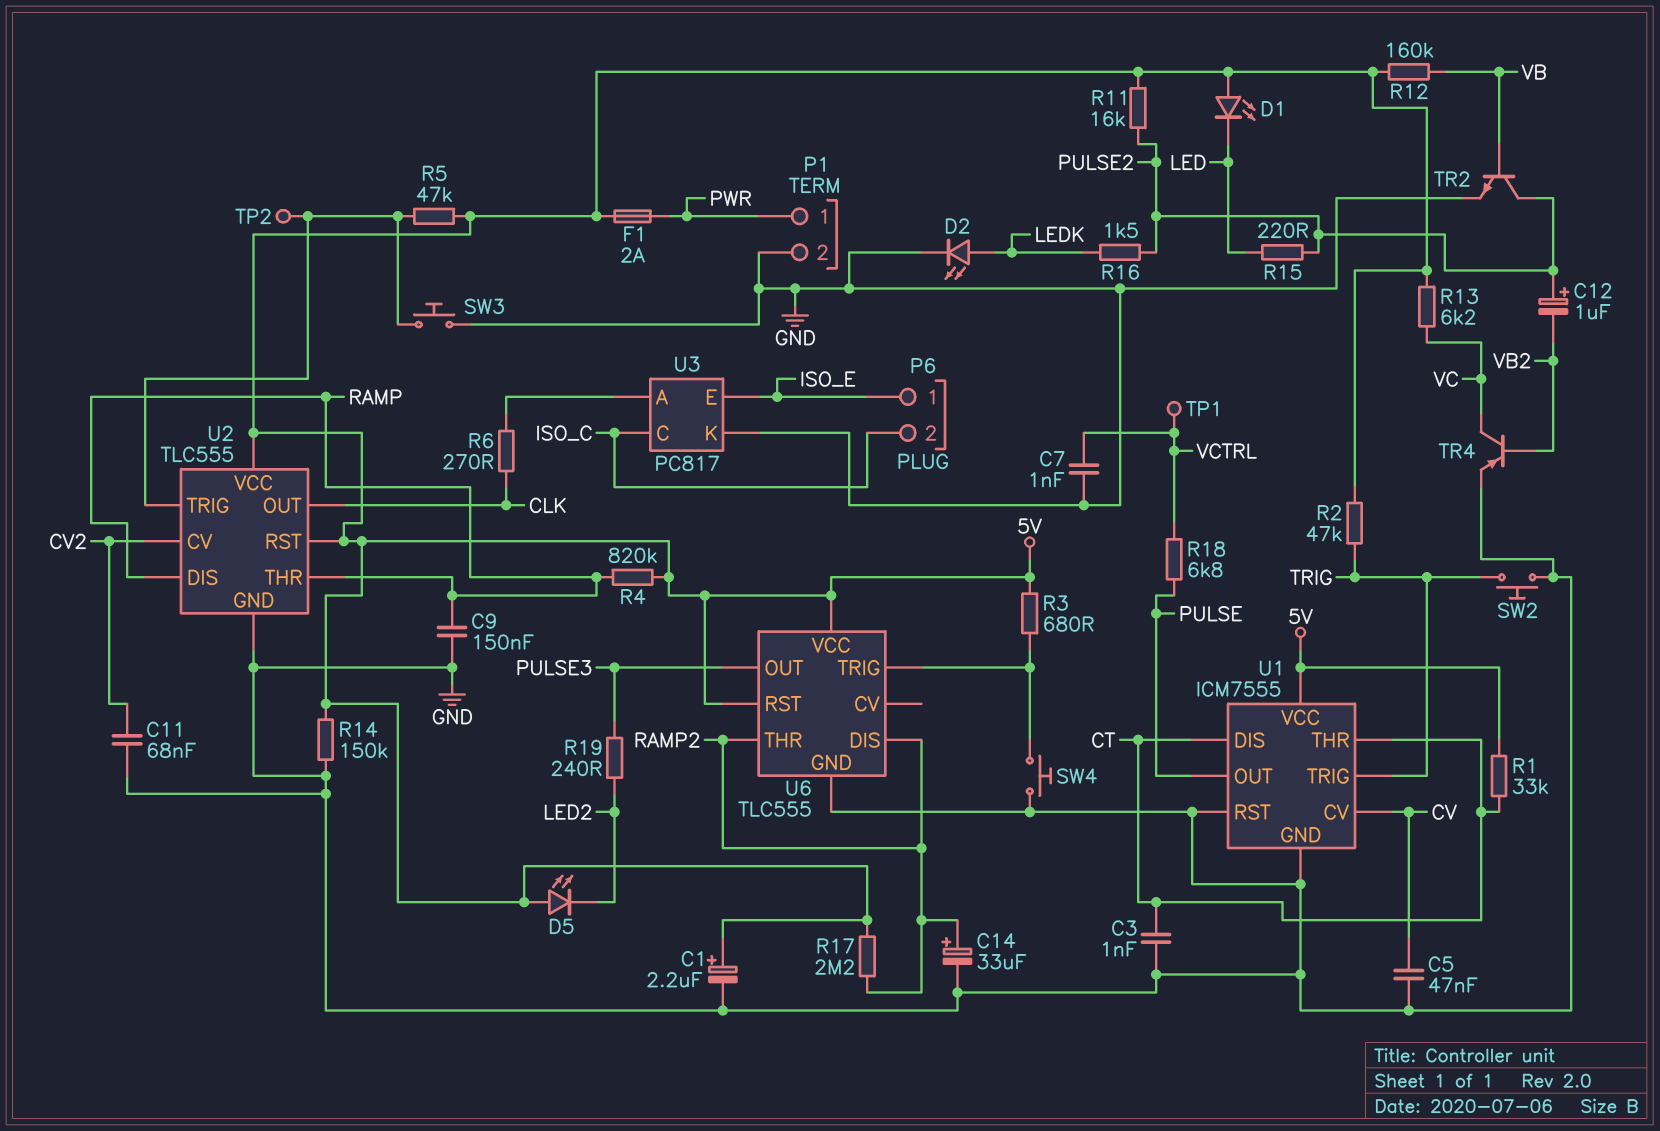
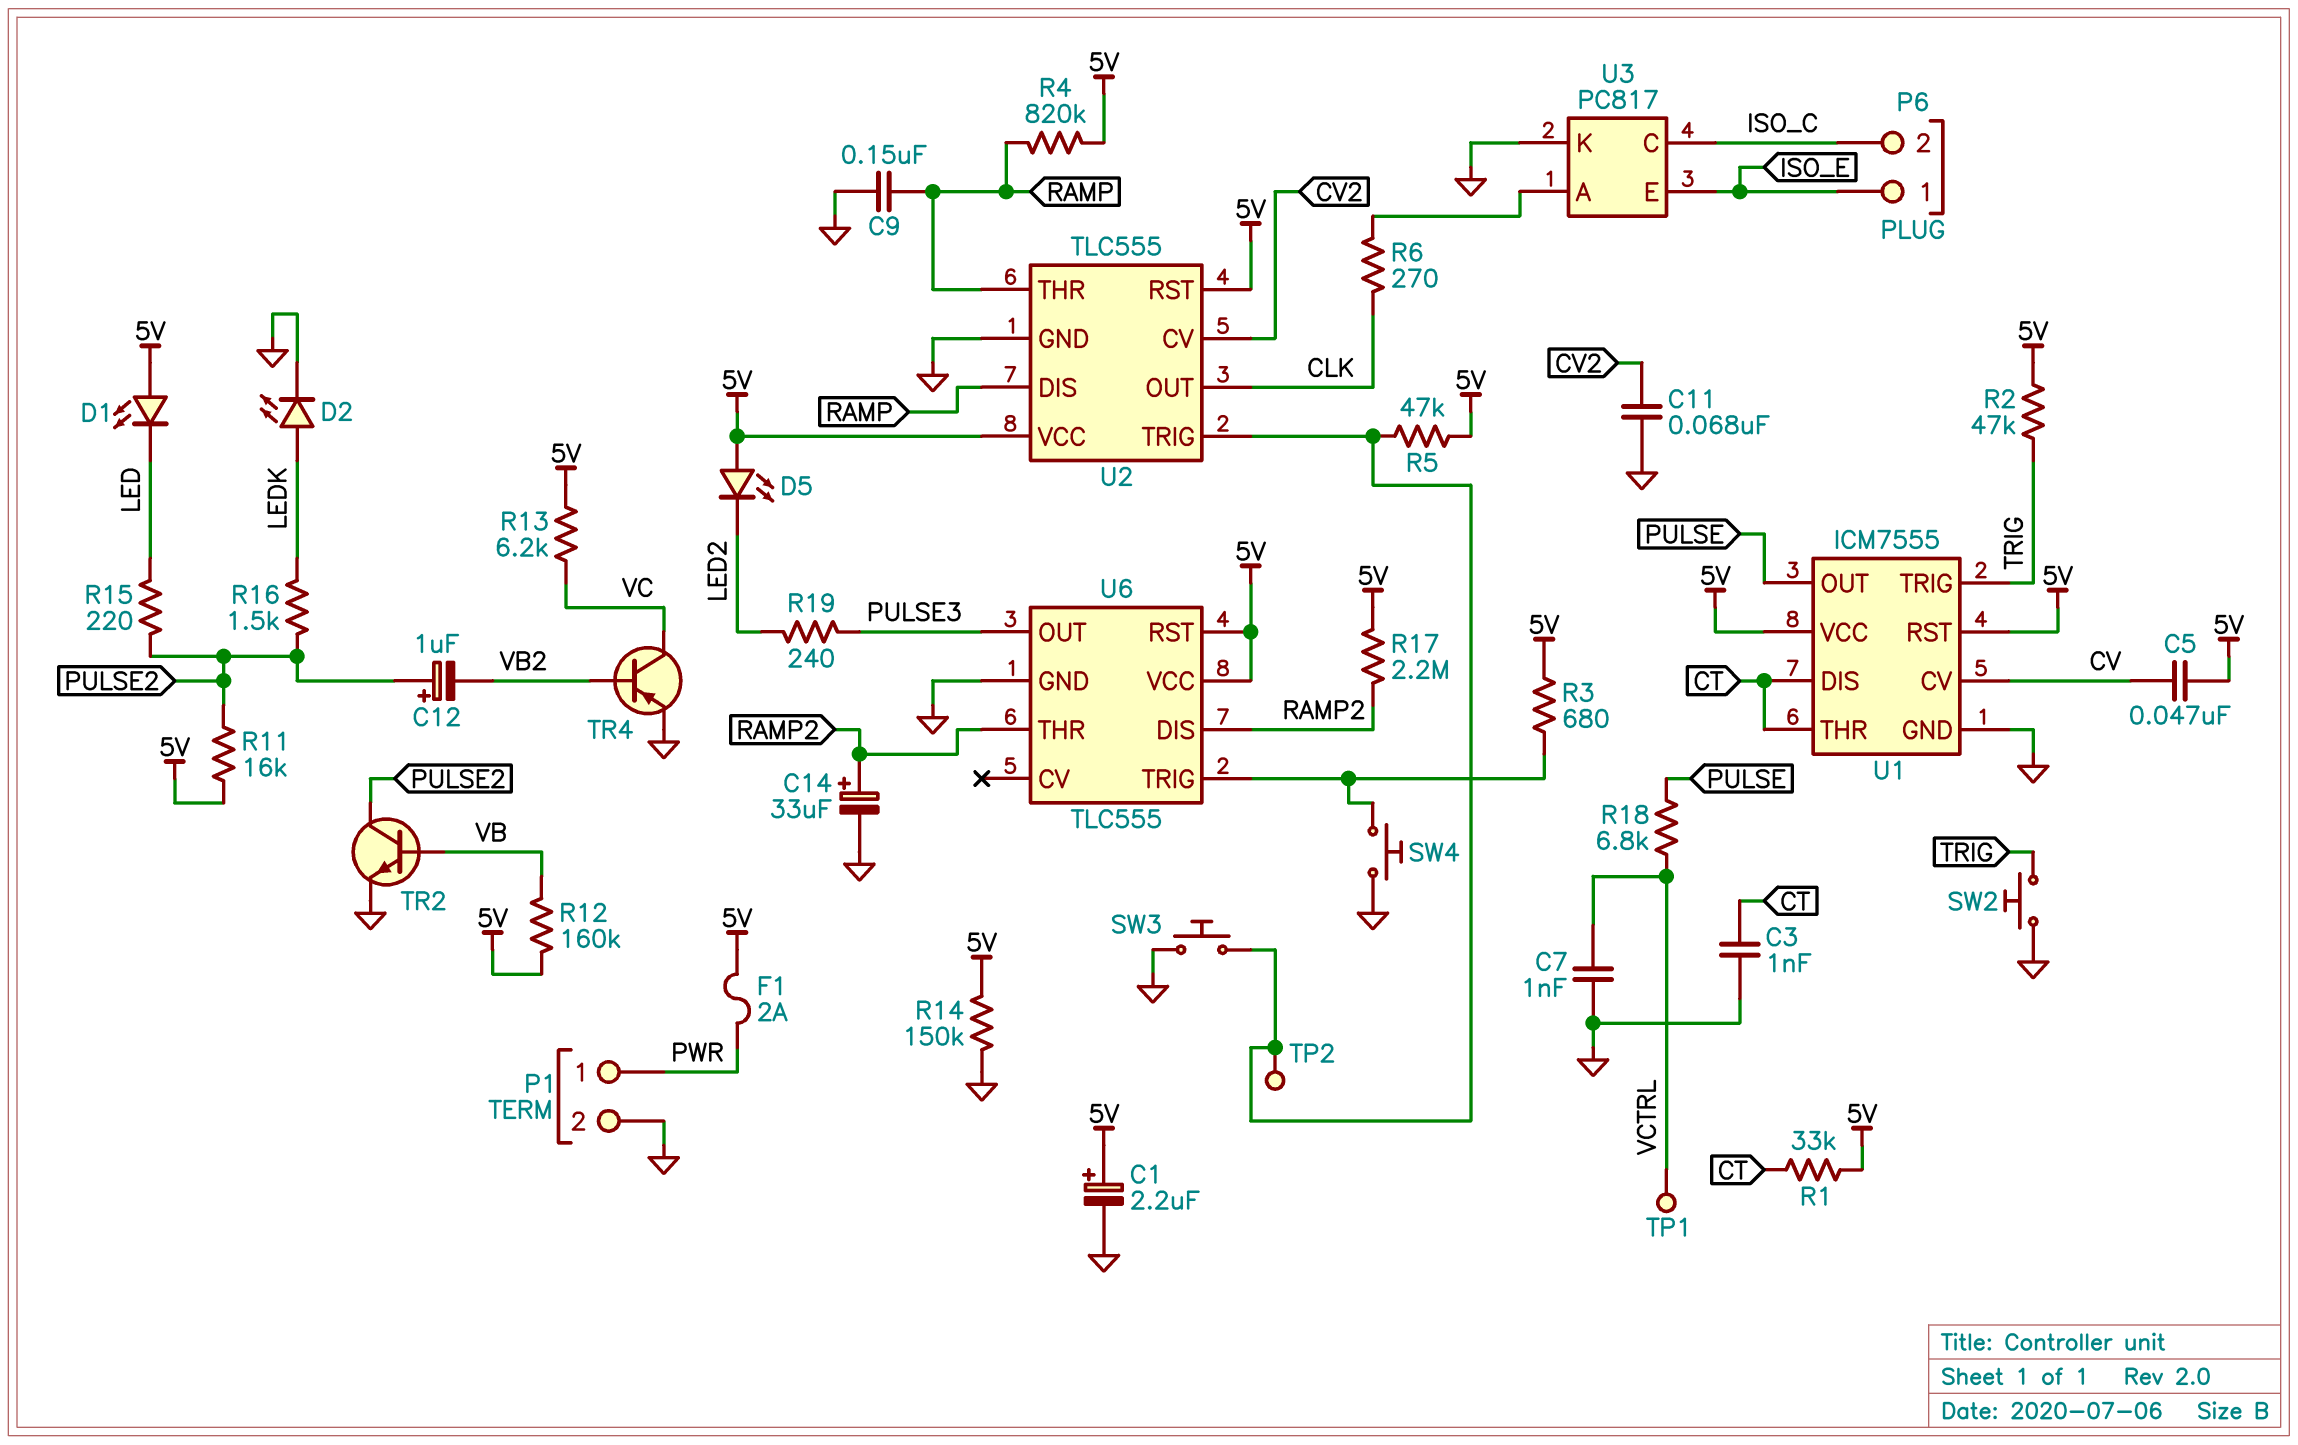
C5: 47nF (CV, GND) -> 47nF (5V, CV)
U1 pin RST: GND -> 5V

